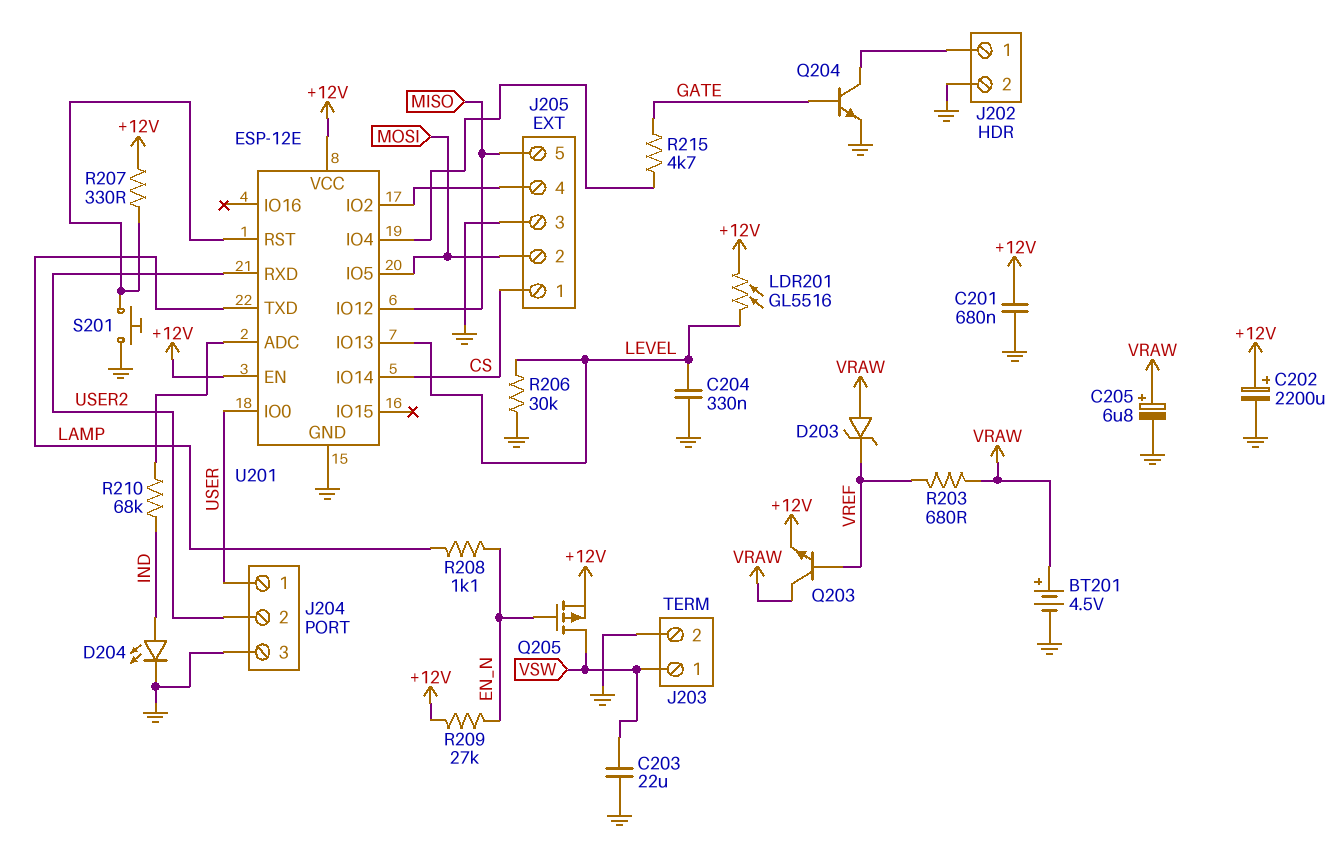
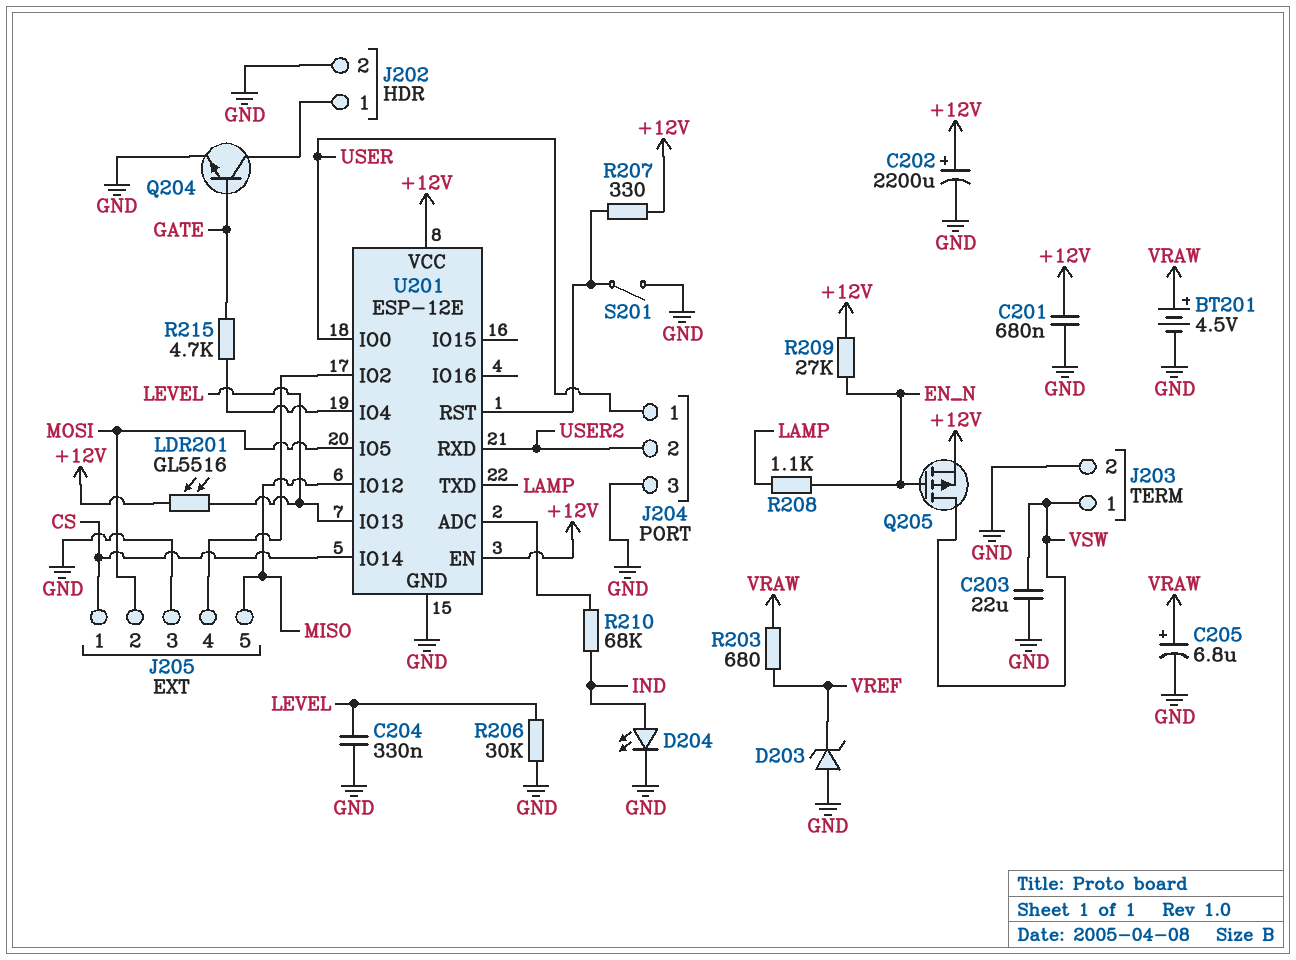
D203: zener (A VRAW, K VREF) -> zener (A GND, K VREF)
Q203: NPN (B VREF, C VRAW, E +12V) -> none
S201: button (GND, U201/RST) -> switch (GND, U201/RST)

